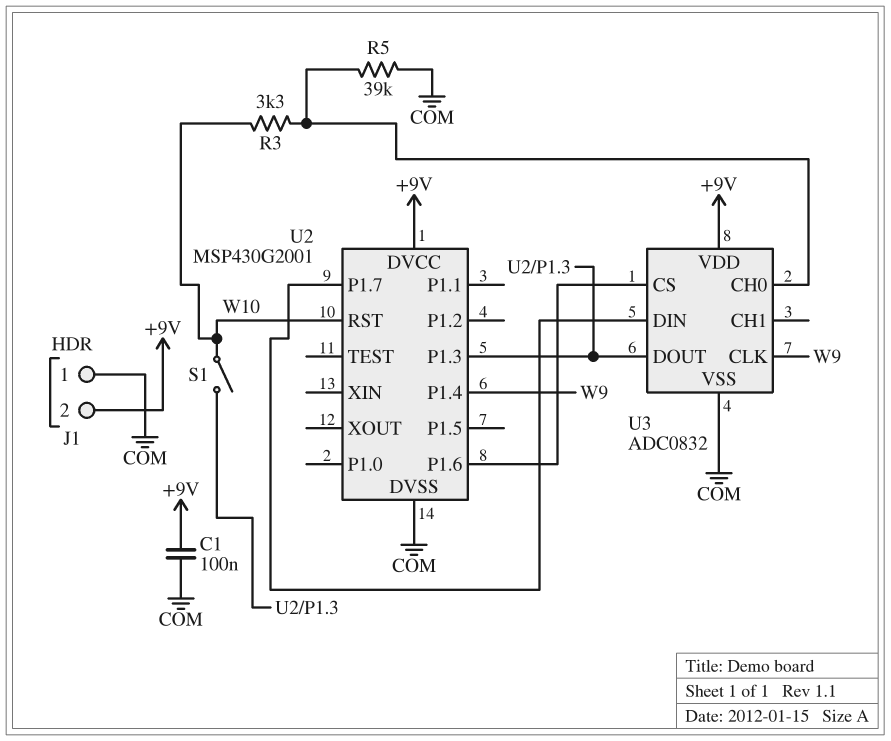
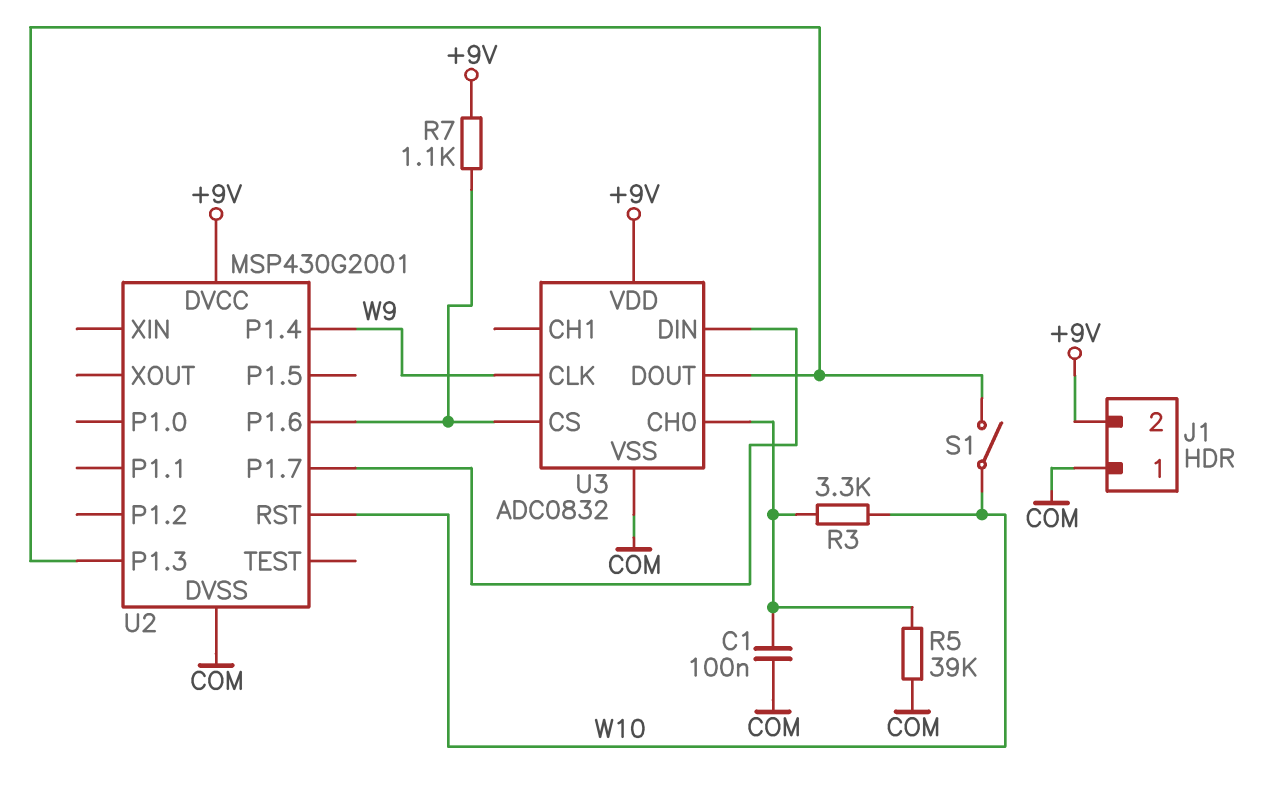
C1: 100nF (+9V, COM) -> 100nF (COM, U3/CH0)
R7: none -> 1.1k (+9V, U2/P1.6)

